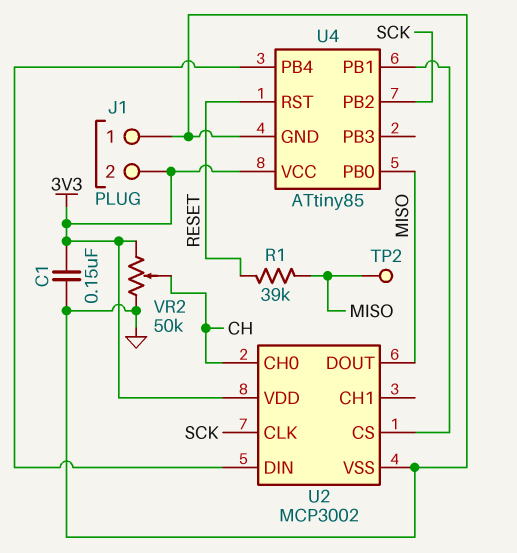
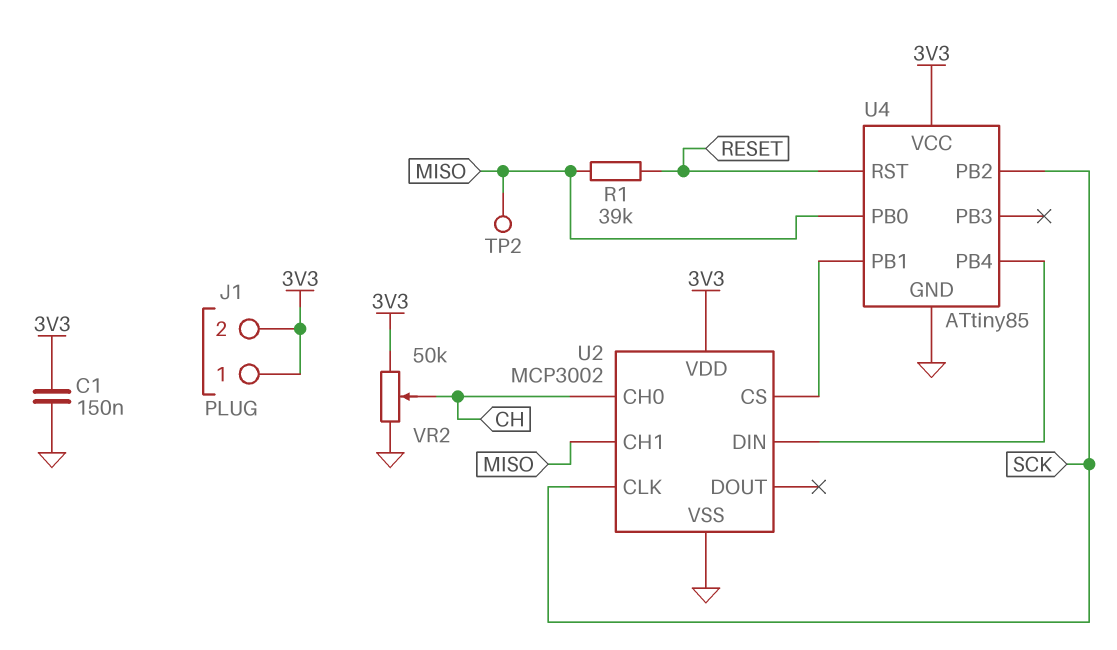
J1 pin 1: GND -> 3V3
U2 pin CH1: none -> MISO
U2 pin DOUT: MISO -> none

